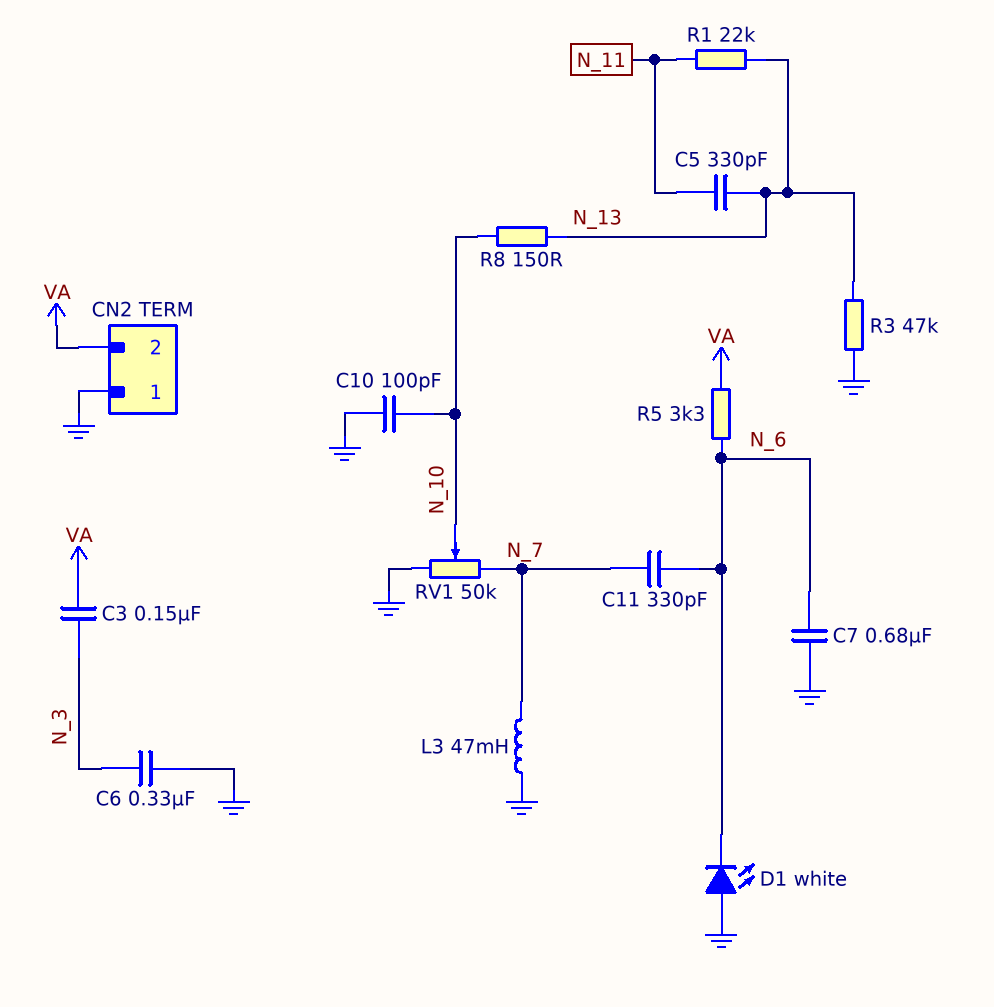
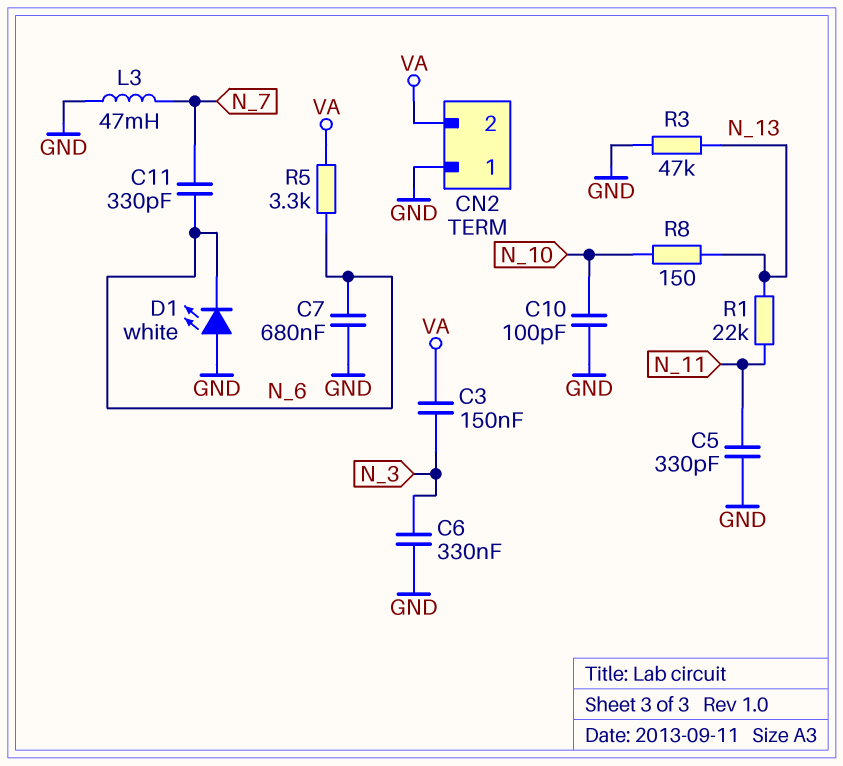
C5: 330pF (N_11, N_13) -> 330pF (GND, N_11)
RV1: 50k (GND, N_7, wiper N_10) -> none

